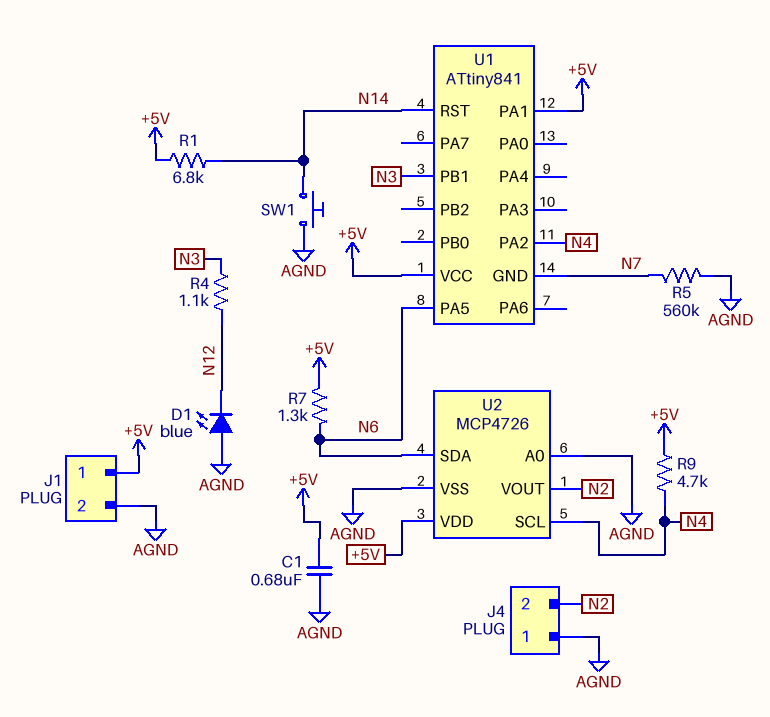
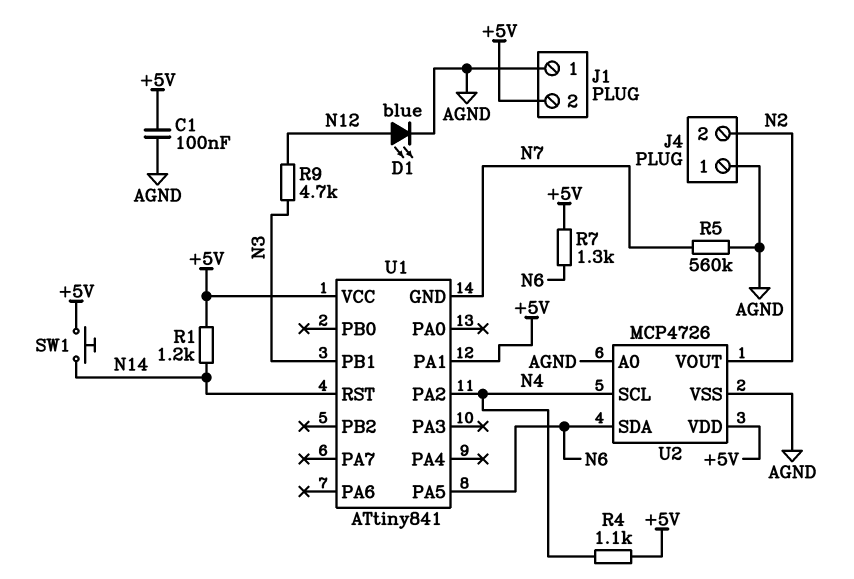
C1: 680nF (+5V, AGND) -> 100nF (+5V, AGND)
D1: LED blue (A AGND, K N12) -> LED blue (A N12, K AGND)
J1 pin 1: +5V -> AGND
J1 pin 2: AGND -> +5V
R1: 6.8k (+5V, N14) -> 1.2k (+5V, N14)
R4: 1.1k (N3, N12) -> 1.1k (+5V, N4)
R9: 4.7k (+5V, N4) -> 4.7k (N3, N12)
SW1: button (AGND, N14) -> button (+5V, N14)

